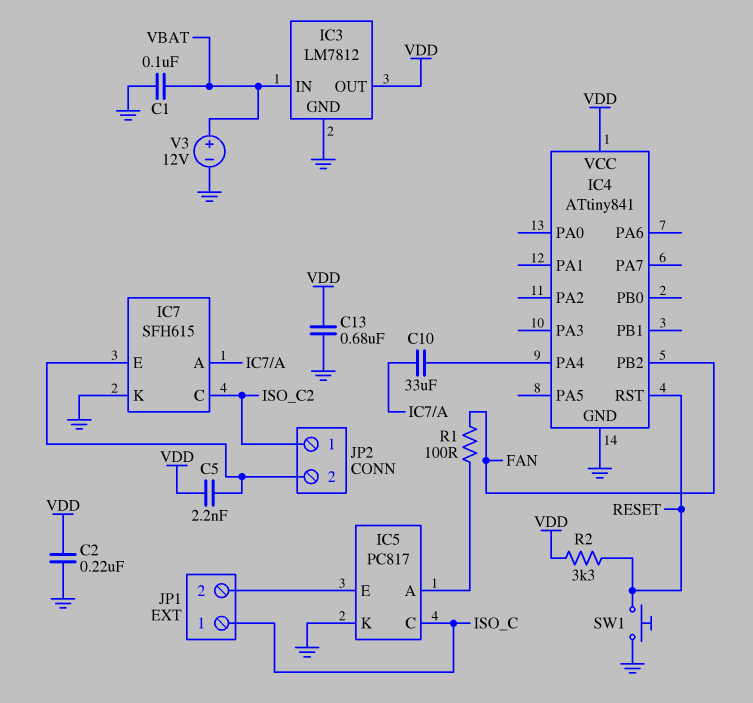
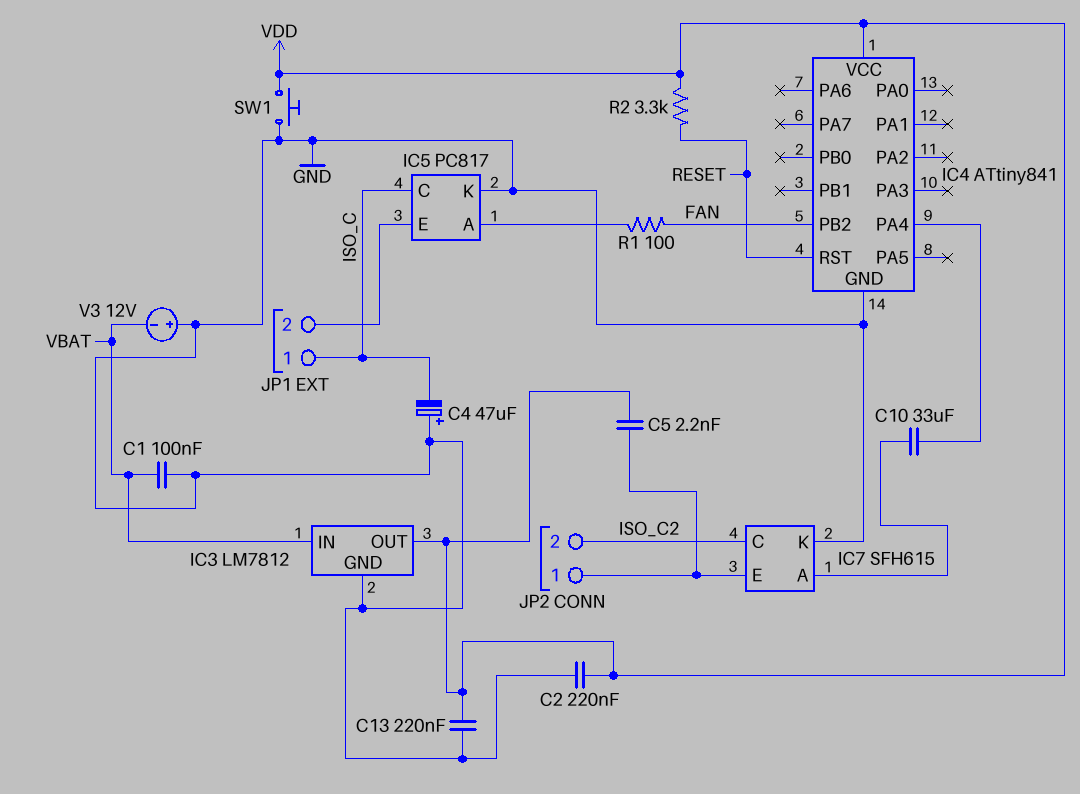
C4: none -> 47uF (plus GND, minus ISO_C)
C13: 680nF (GND, VDD) -> 220nF (GND, VDD)
JP2 pin 1: ISO_C2 -> IC7/E
JP2 pin 2: IC7/E -> ISO_C2
SW1: button (GND, RESET) -> button (GND, VDD)
V3: 12V (plus VBAT, minus GND) -> 12V (plus GND, minus VBAT)

